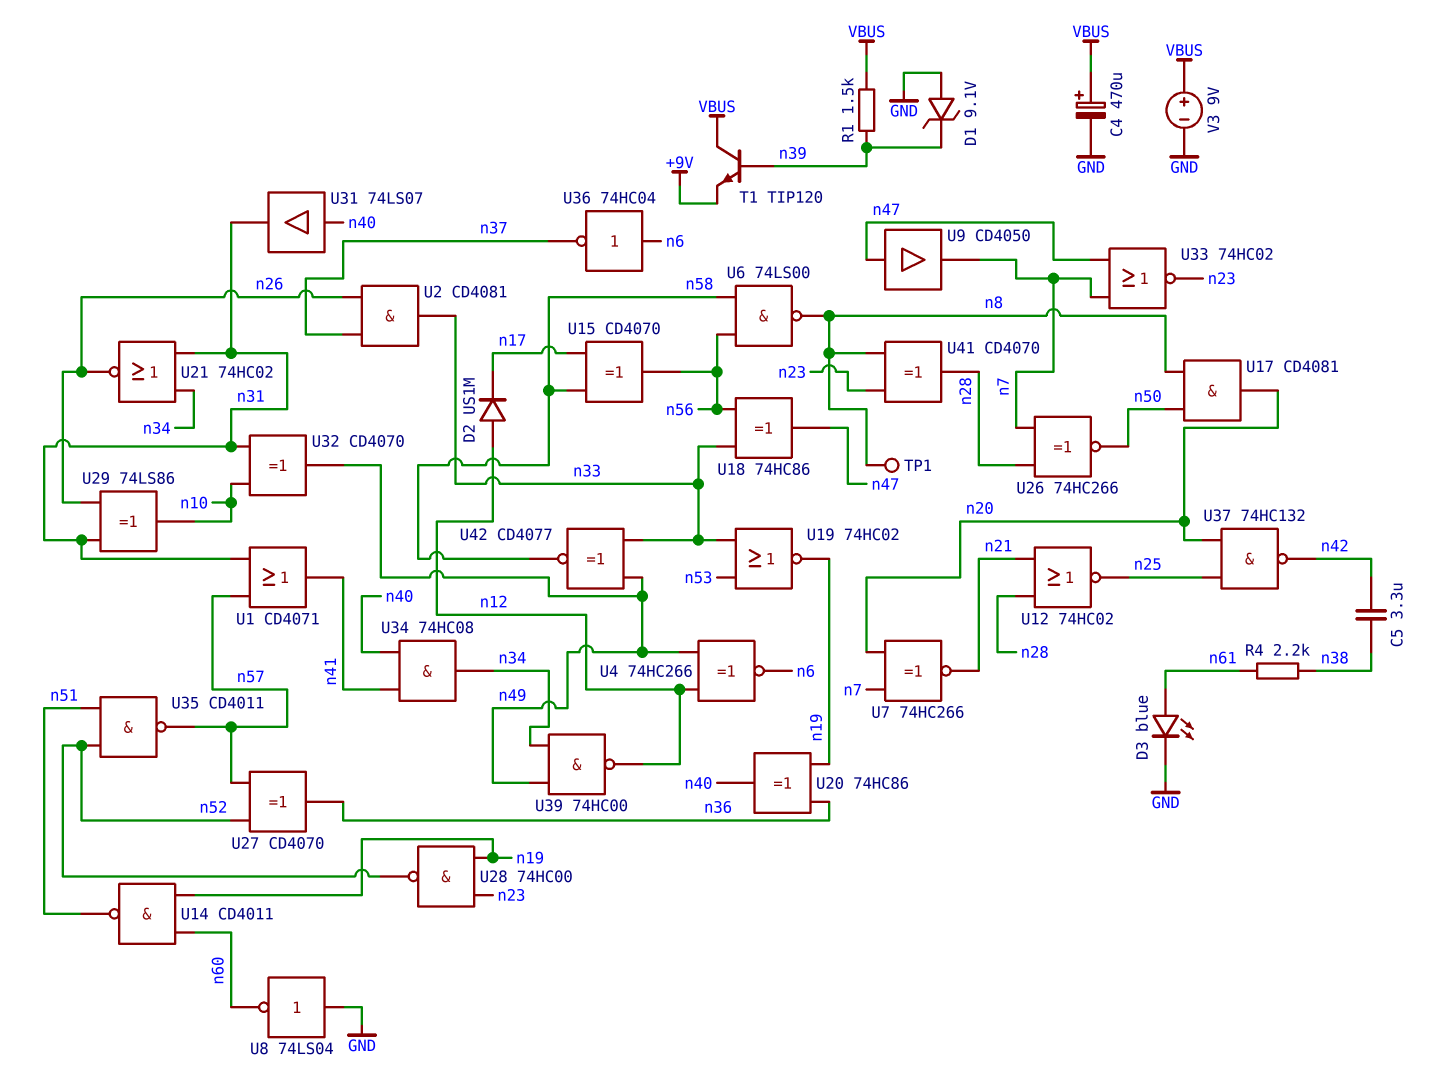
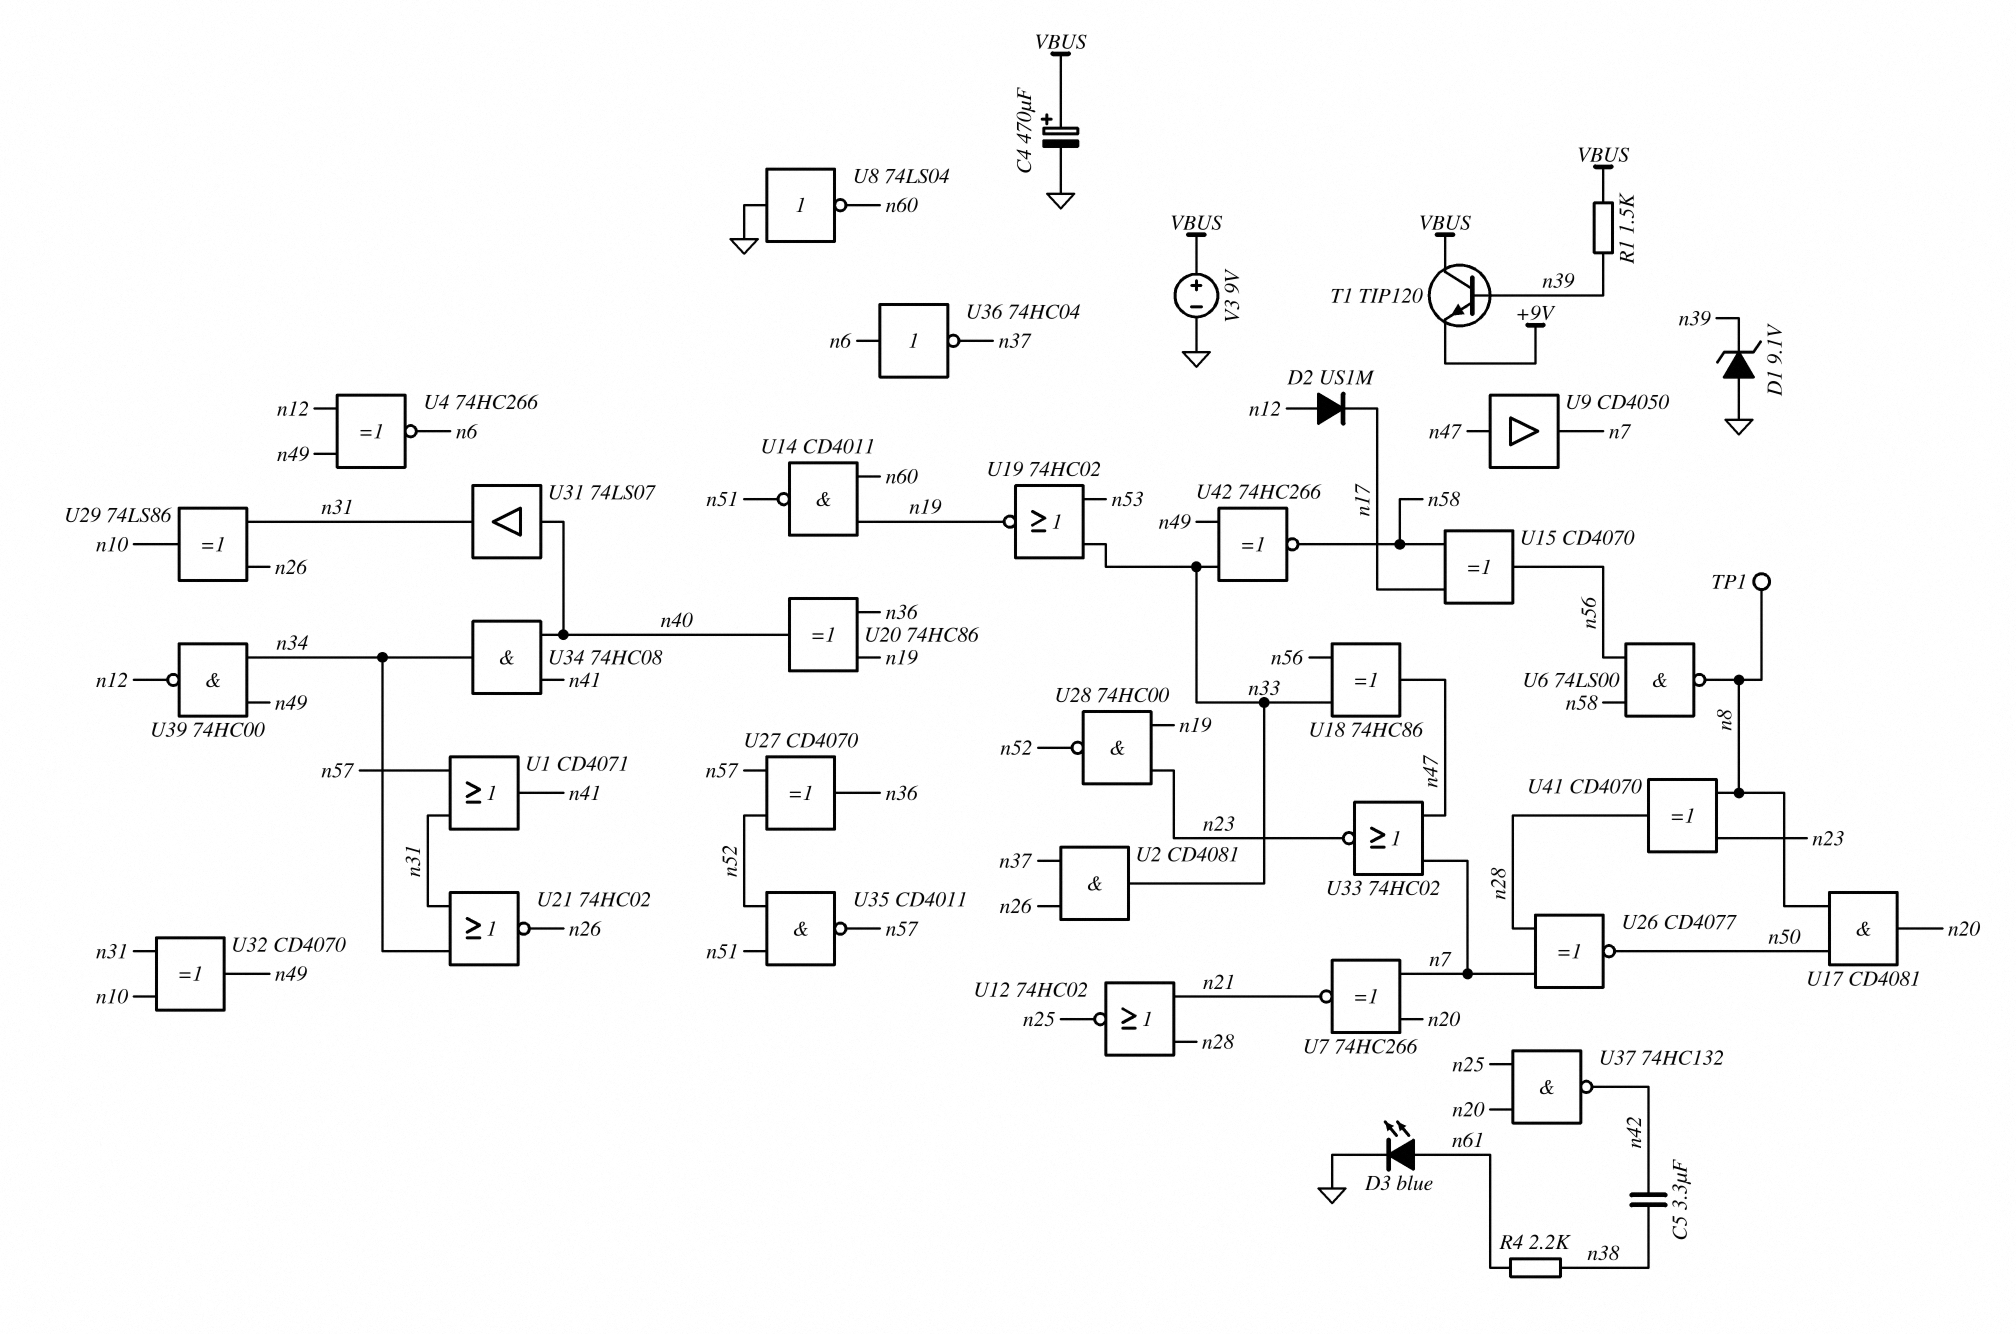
U26: XNOR 74HC266 (in n7, in n28, out n50) -> XNOR CD4077 (in n7, in n28, out n50)
U42: XNOR CD4077 (in n33, in n49, out n58) -> XNOR 74HC266 (in n33, in n49, out n58)

